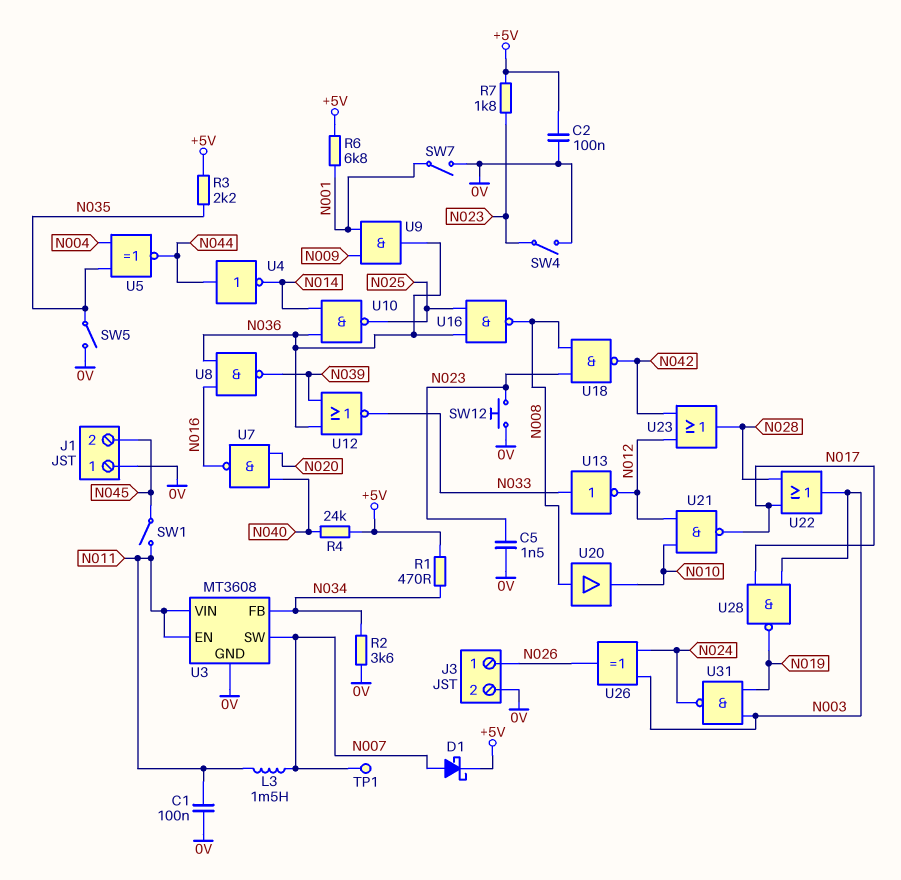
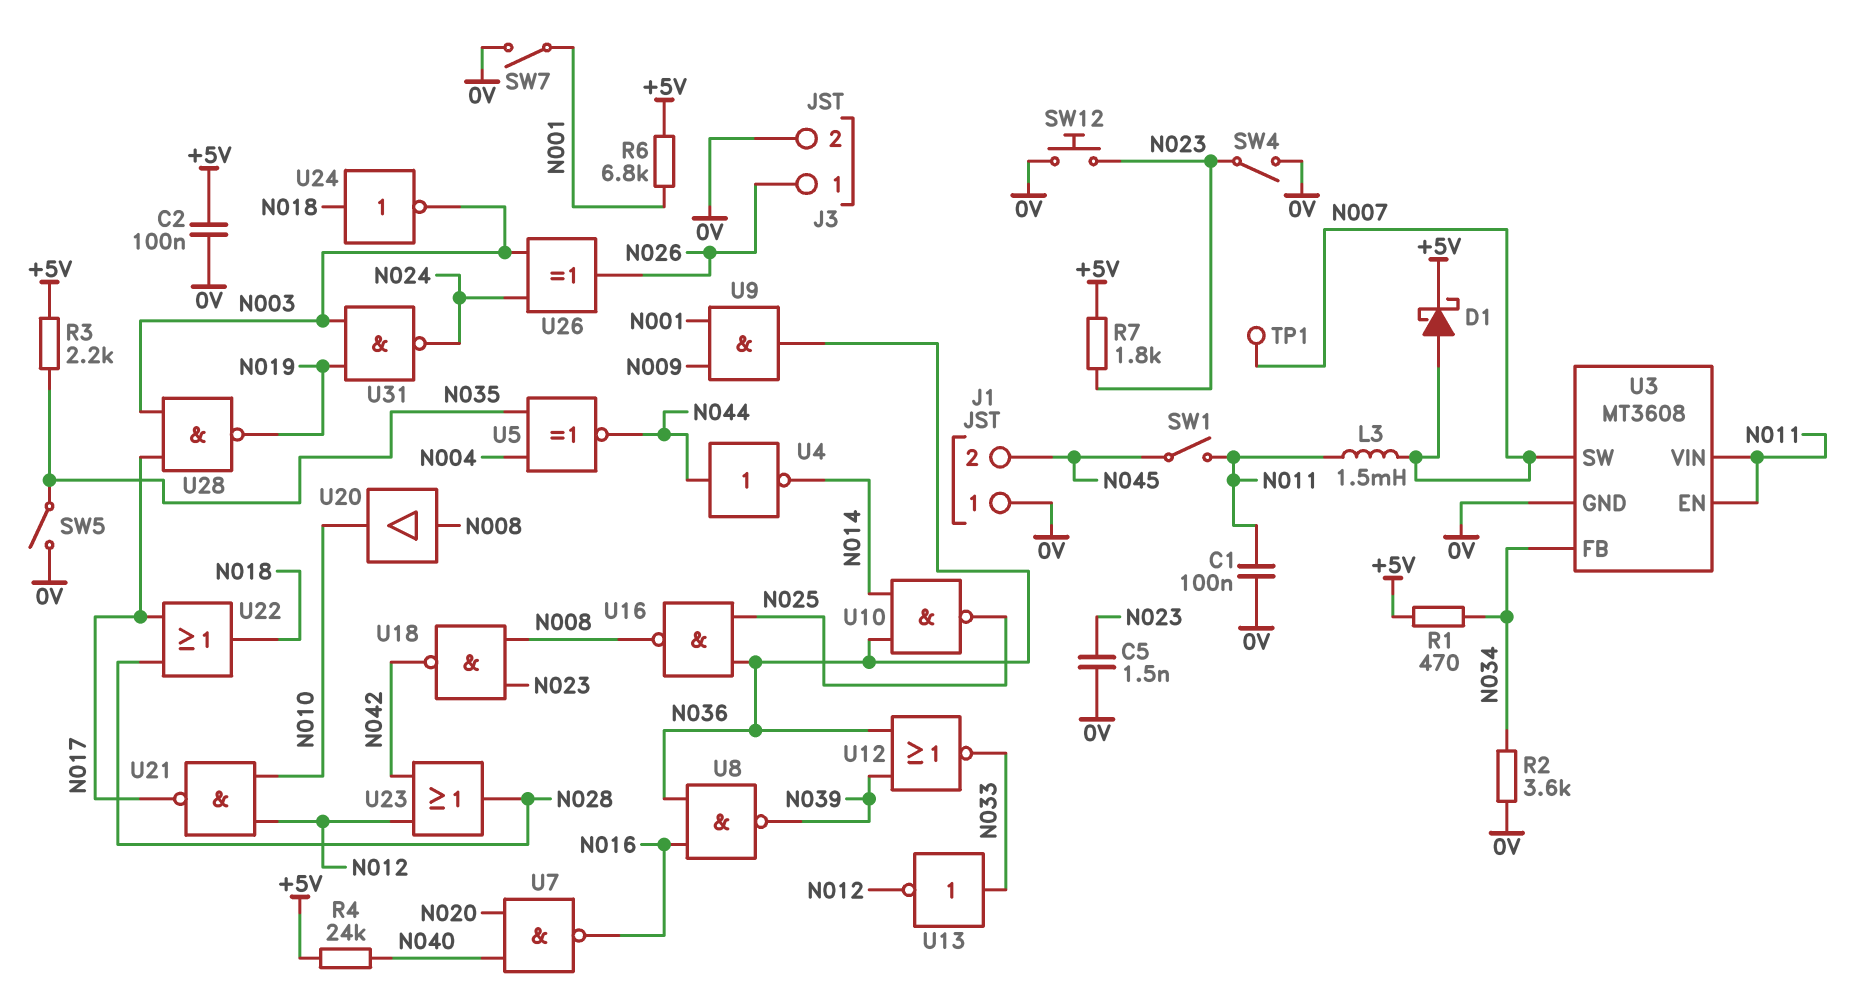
U22: OR (in N017, in N028, out N003) -> OR (in N017, in N028, out N018)
U24: none -> NOT (in N018, out N003)

